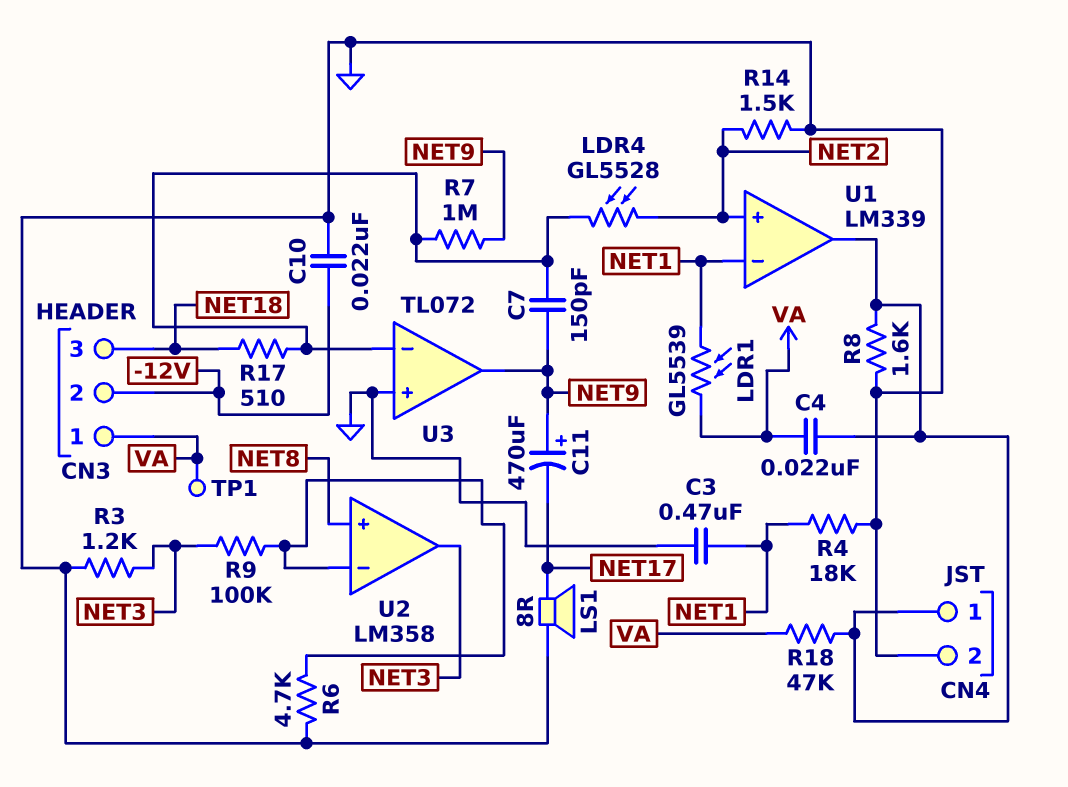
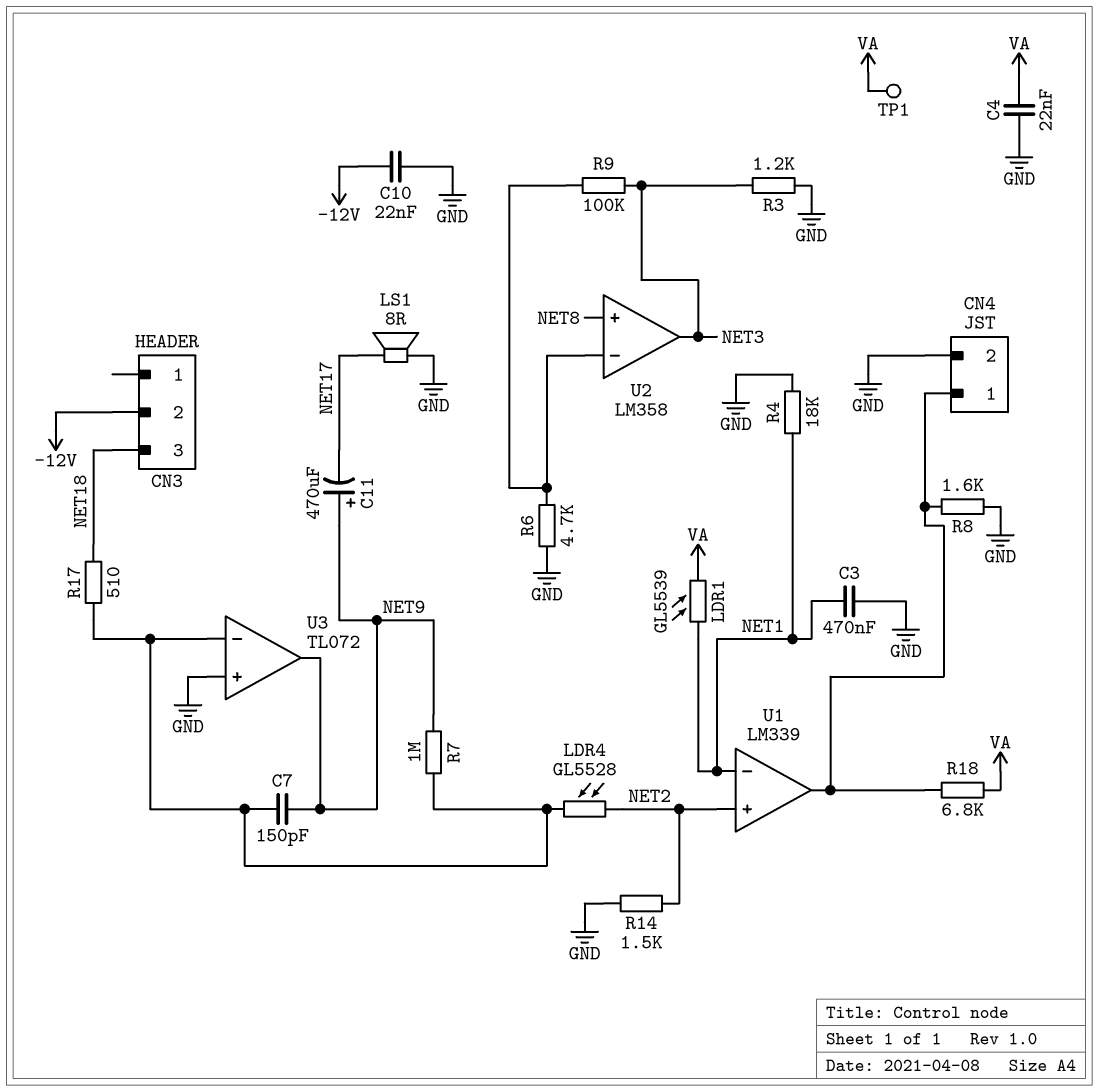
C4: 22nF (CN4/1, VA) -> 22nF (GND, VA)
CN3 pin 1: VA -> none
R18: 47k (CN4/1, VA) -> 6.8k (CN4/1, VA)

